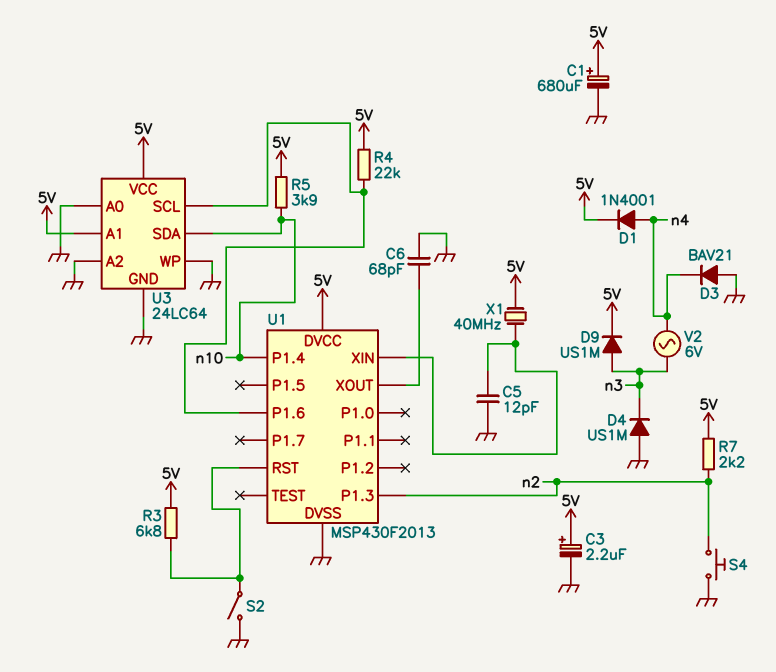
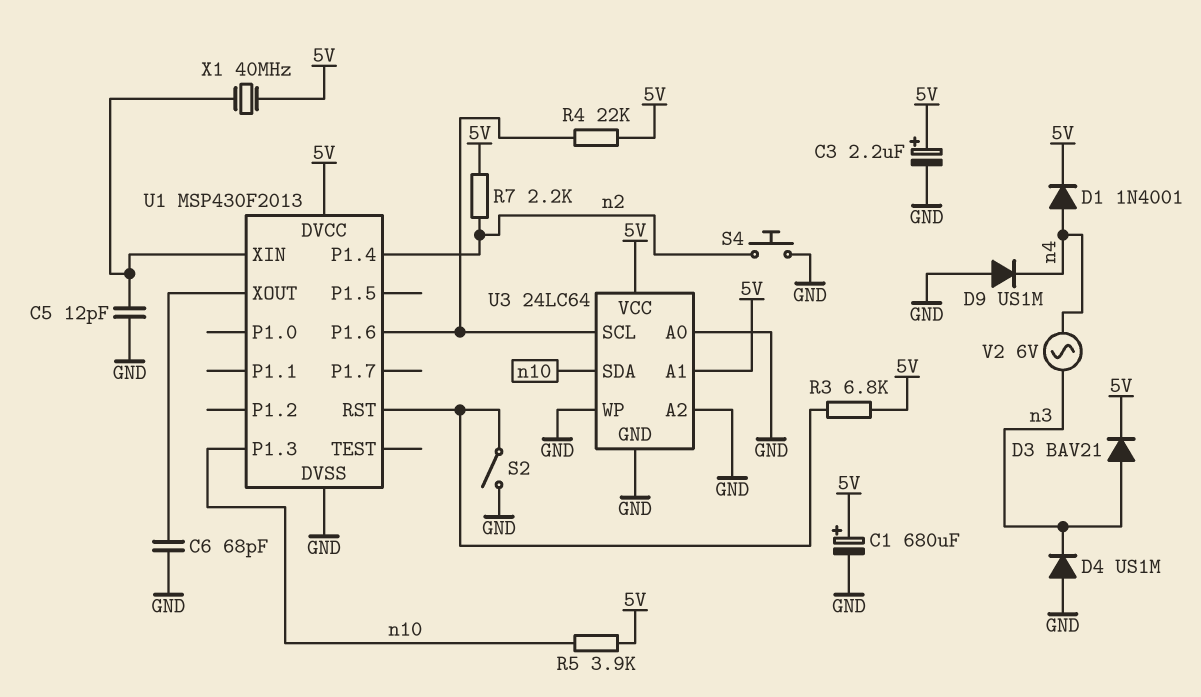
D3: diode BAV21 (A GND, K n4) -> diode BAV21 (A n3, K 5V)
D9: diode US1M (A n3, K 5V) -> diode US1M (A GND, K n4)
U1 pin P1.3: n2 -> n10
U1 pin P1.4: n10 -> n2

